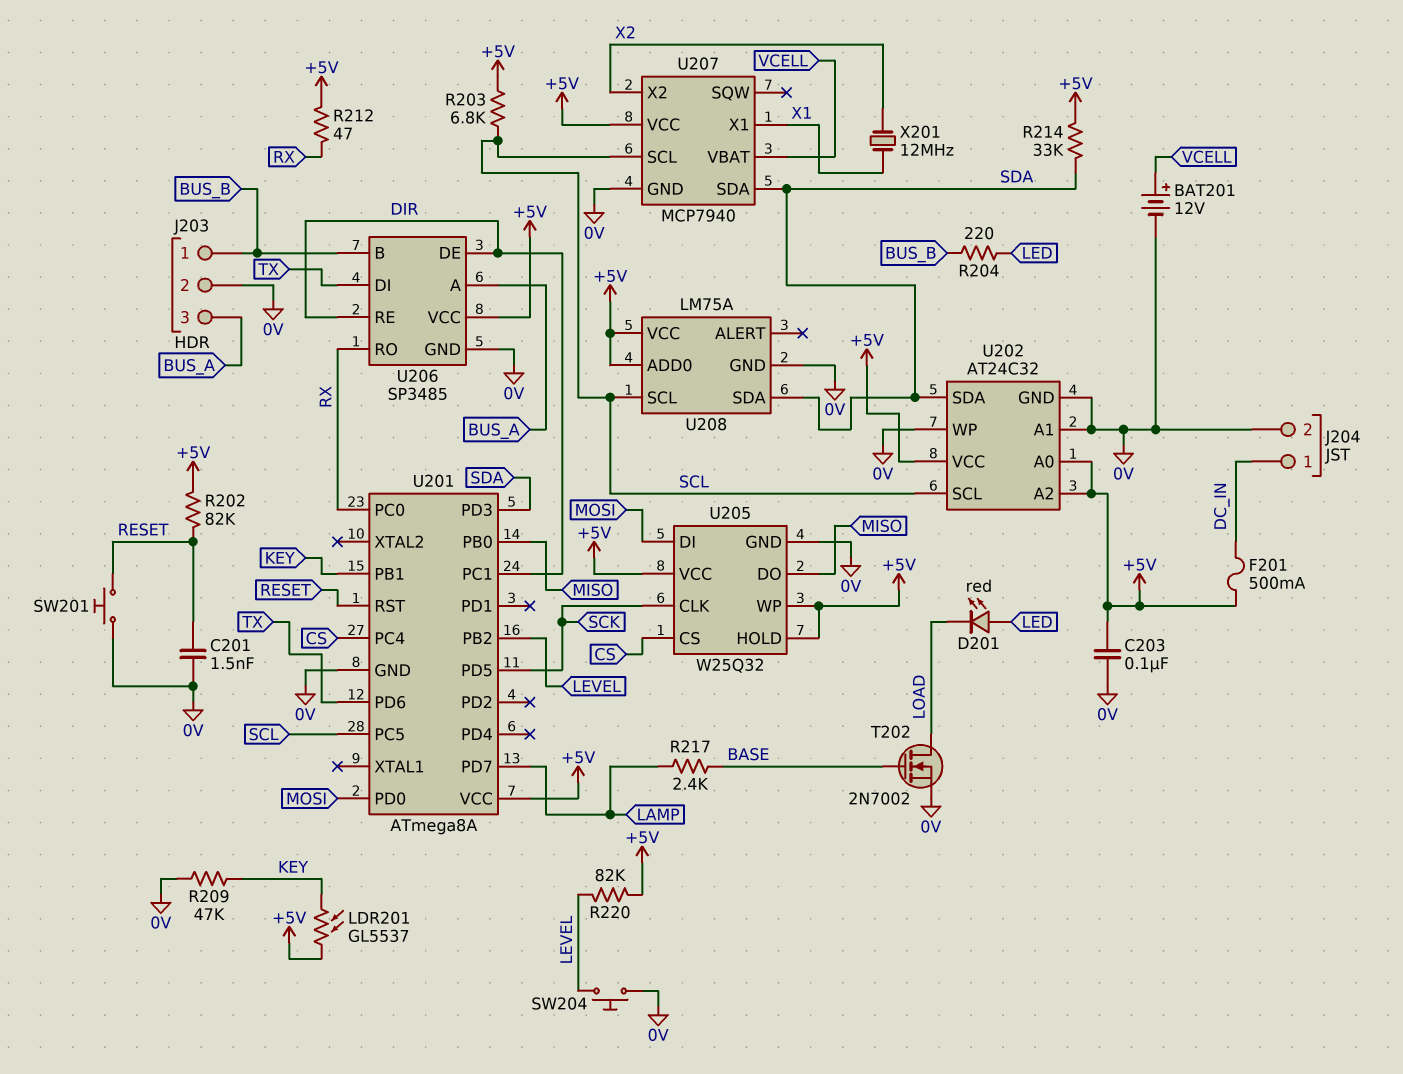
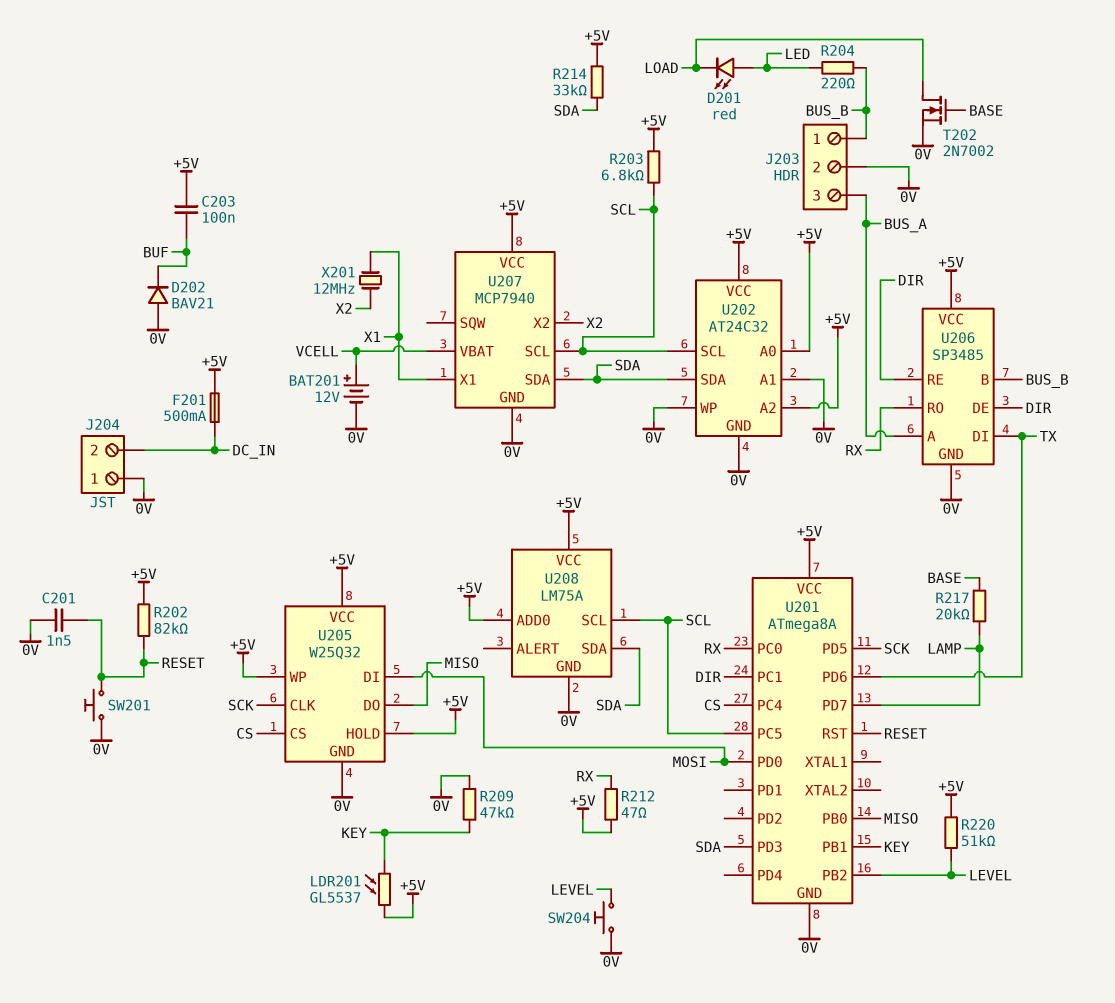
C203: 100nF (+5V, 0V) -> 100nF (+5V, BUF)
D202: none -> diode BAV21 (A 0V, K BUF)
J204 pin 1: DC_IN -> 0V
J204 pin 2: 0V -> DC_IN
R217: 2.4k (BASE, LAMP) -> 20k (BASE, LAMP)
R220: 82k (+5V, LEVEL) -> 51k (+5V, LEVEL)

